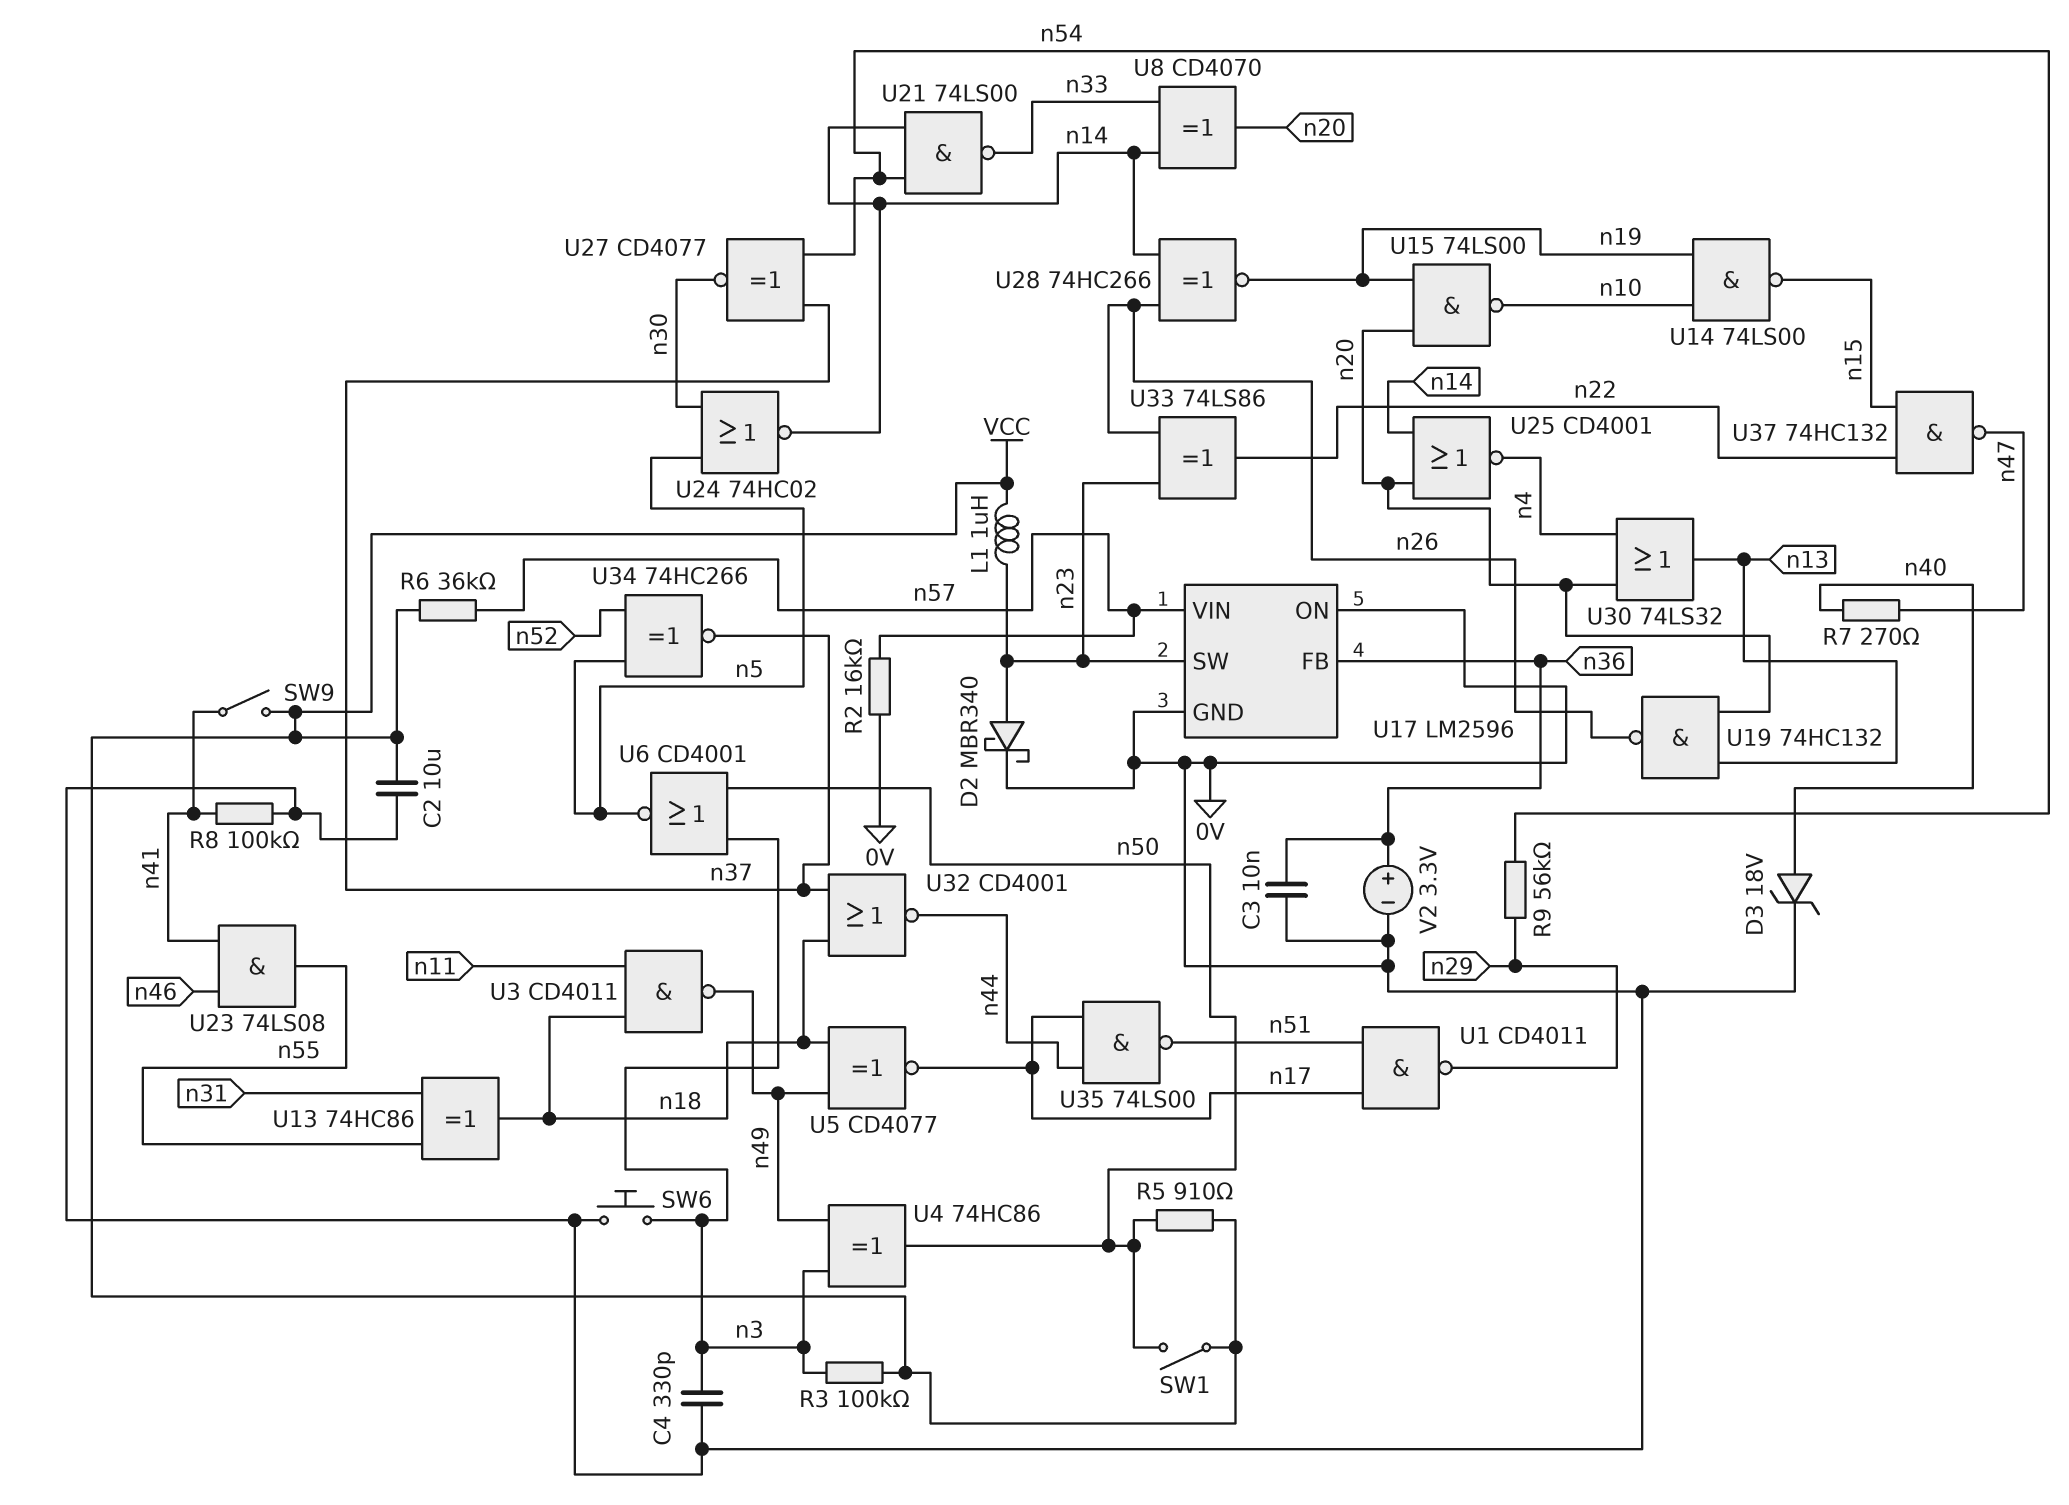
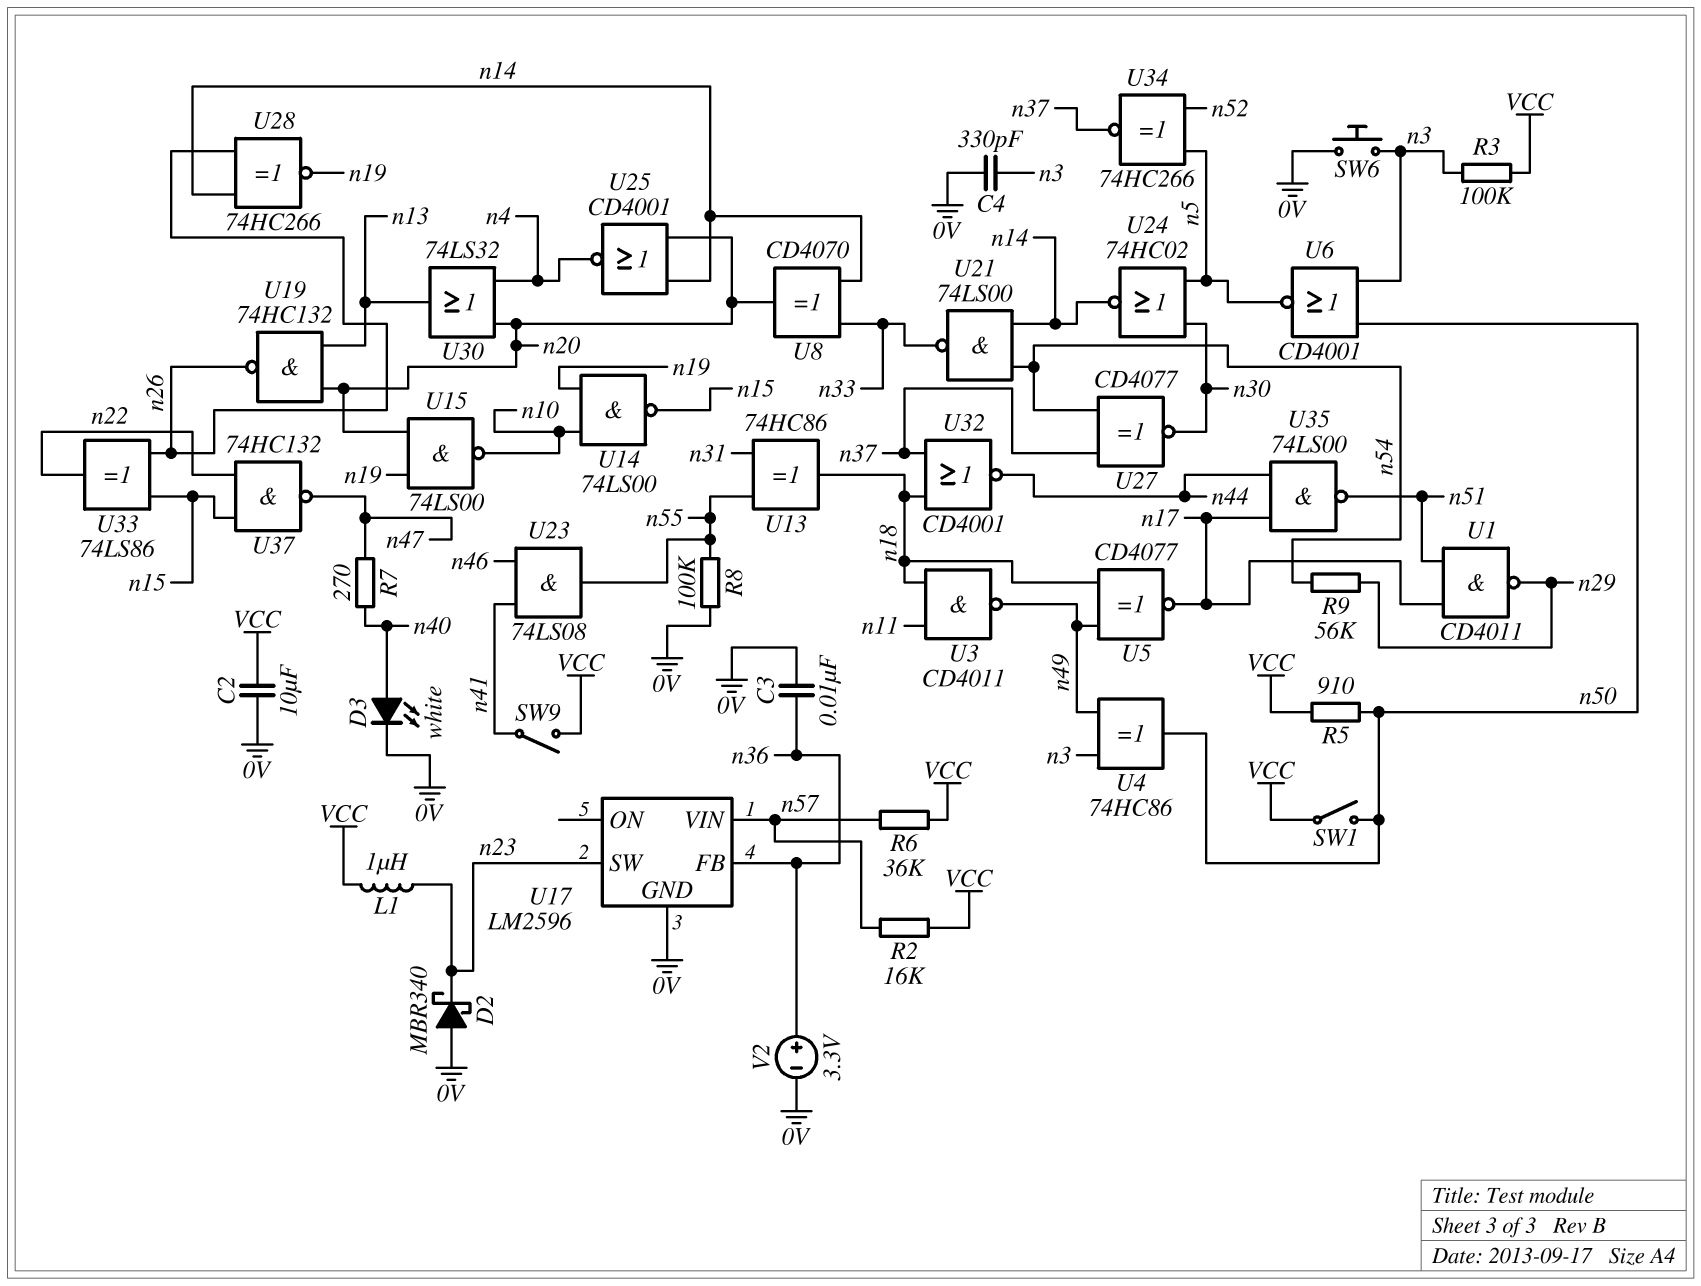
D2: schottky MBR340 (A n23, K 0V) -> schottky MBR340 (A 0V, K n23)
D3: zener 18V (A n40, K 0V) -> LED white (A n40, K 0V)
R2: 16k (0V, n57) -> 16k (VCC, n57)
R8: 100k (0V, n41) -> 100k (0V, n55)
U17 pin ON: 0V -> none
U33: XOR 74LS86 (in n23, in n26, out n22) -> XOR 74LS86 (in n15, in n26, out n22)

